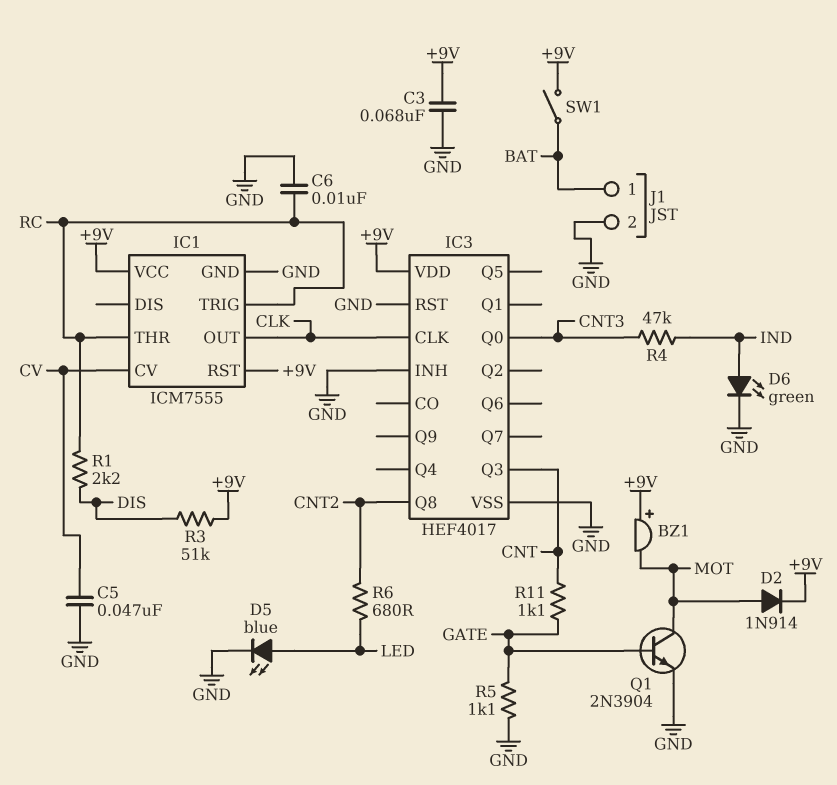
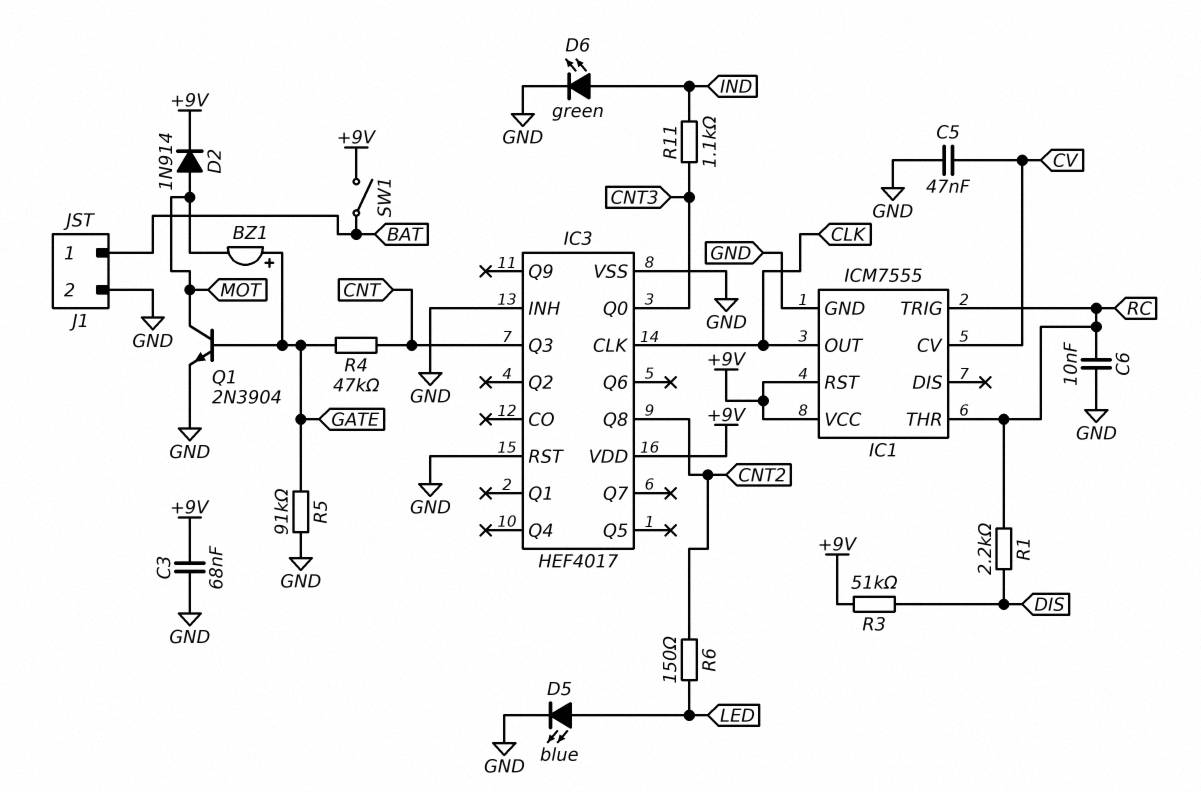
BZ1: buzzer (plus +9V, minus MOT) -> buzzer (plus GATE, minus MOT)
R4: 47k (CNT3, IND) -> 47k (CNT, GATE)
R5: 1.1k (GATE, GND) -> 91k (GATE, GND)
R6: 680 (CNT2, LED) -> 150 (CNT2, LED)
R11: 1.1k (CNT, GATE) -> 1.1k (CNT3, IND)

